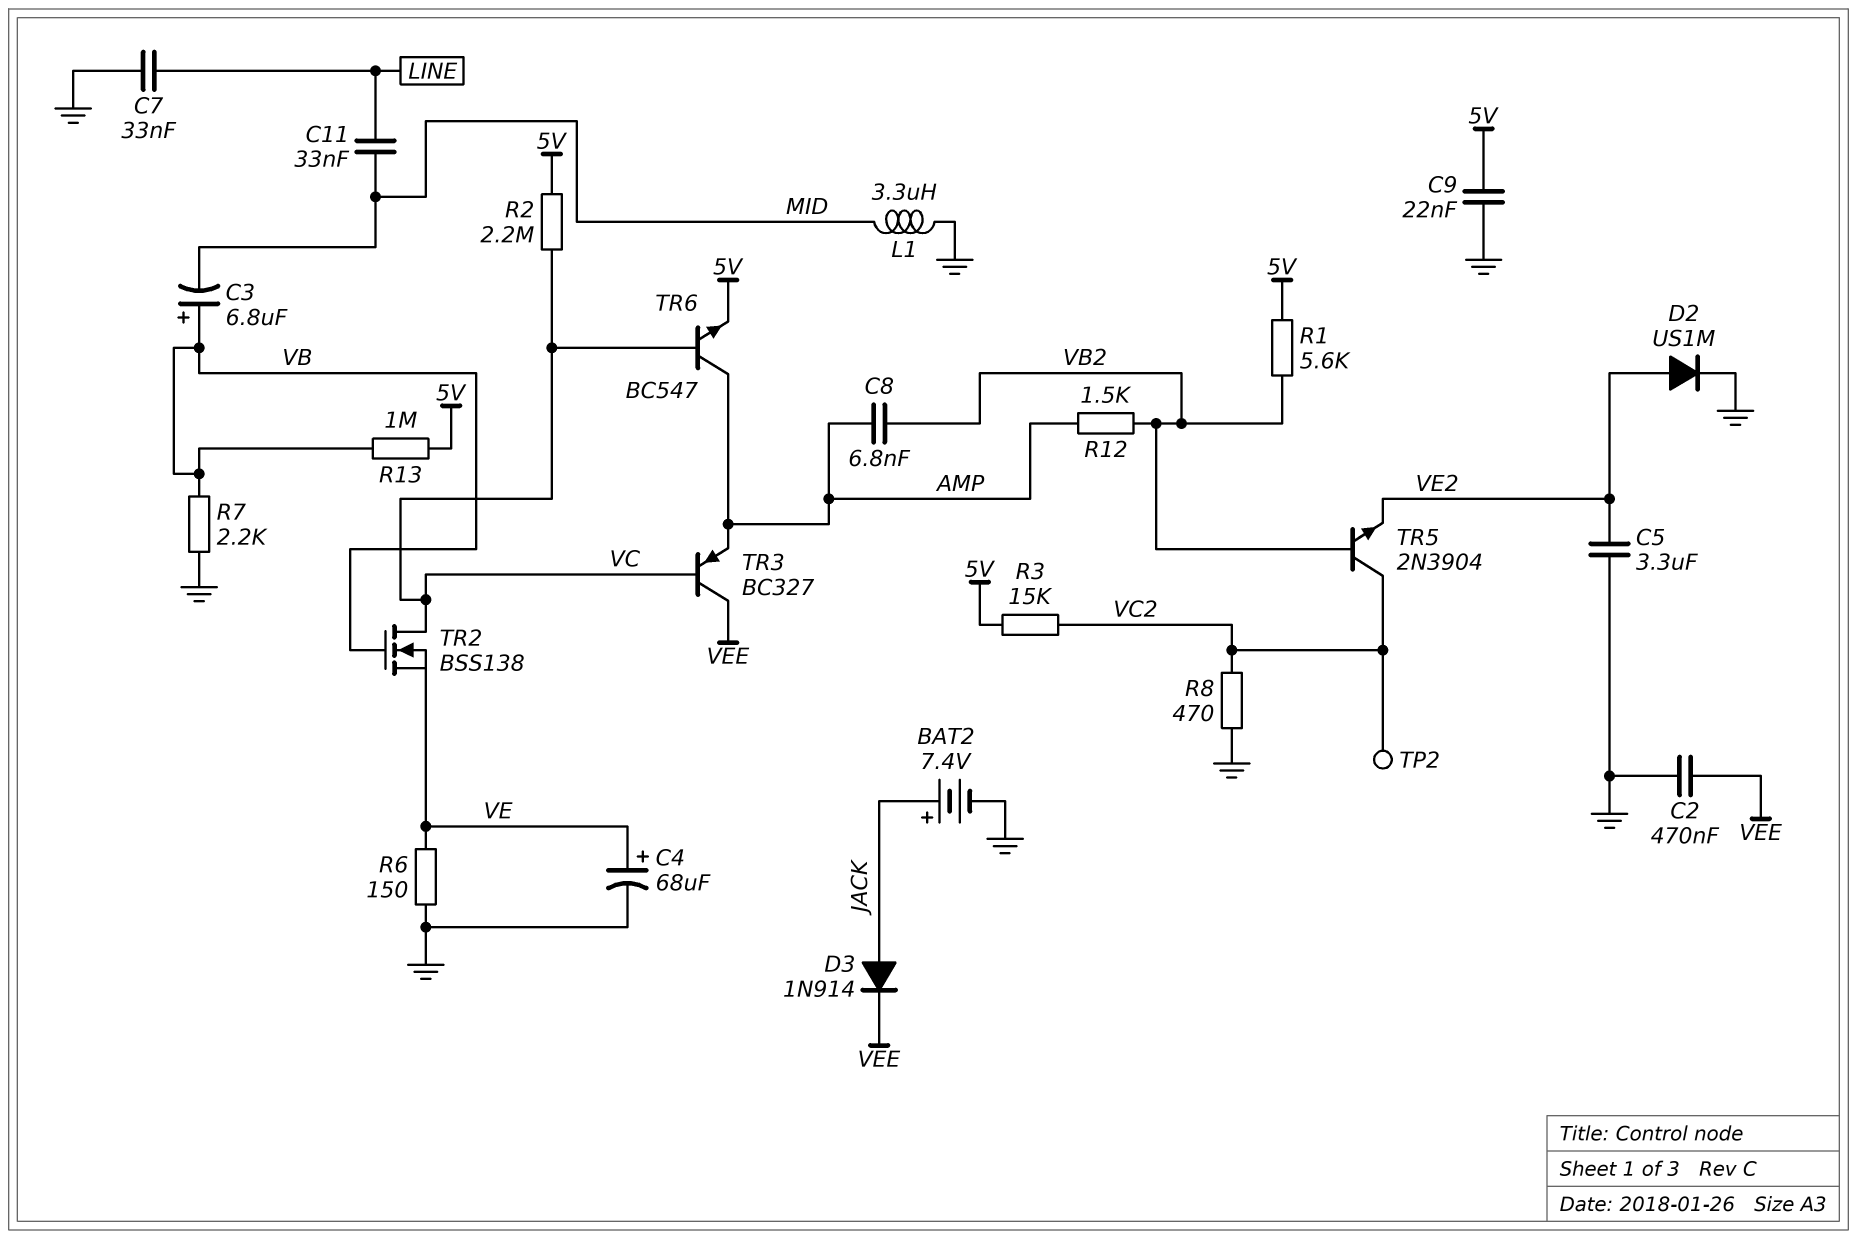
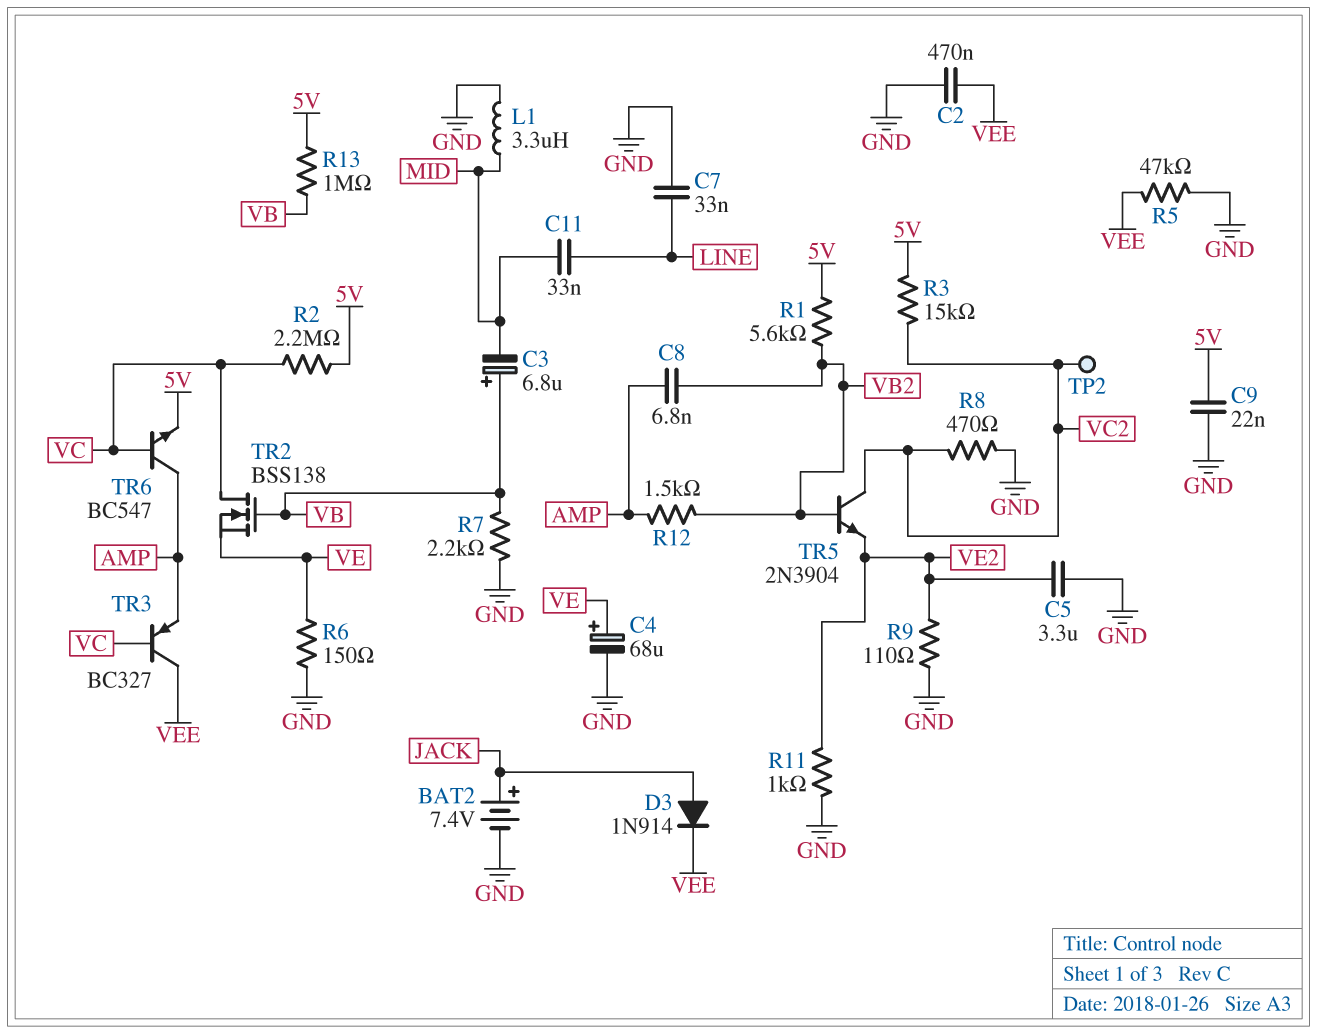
D2: diode US1M (A VE2, K GND) -> none
R5: none -> 47k (GND, VEE)
R9: none -> 110 (GND, VE2)
R11: none -> 1k (GND, VE2)

